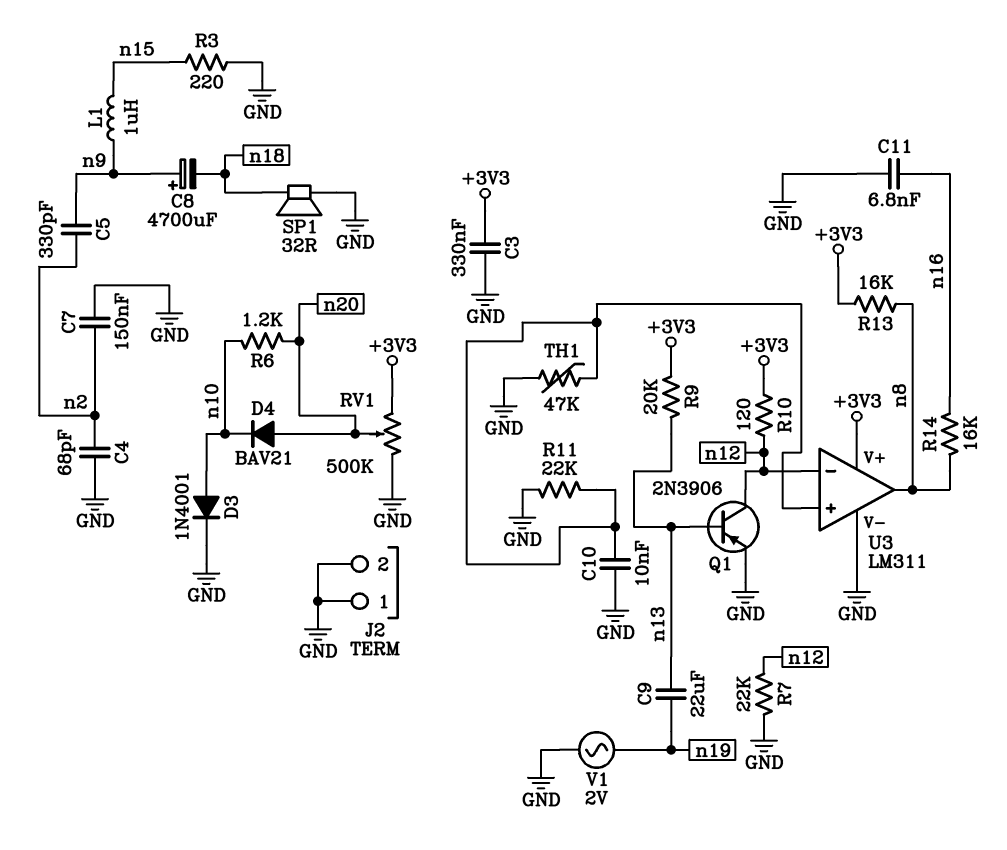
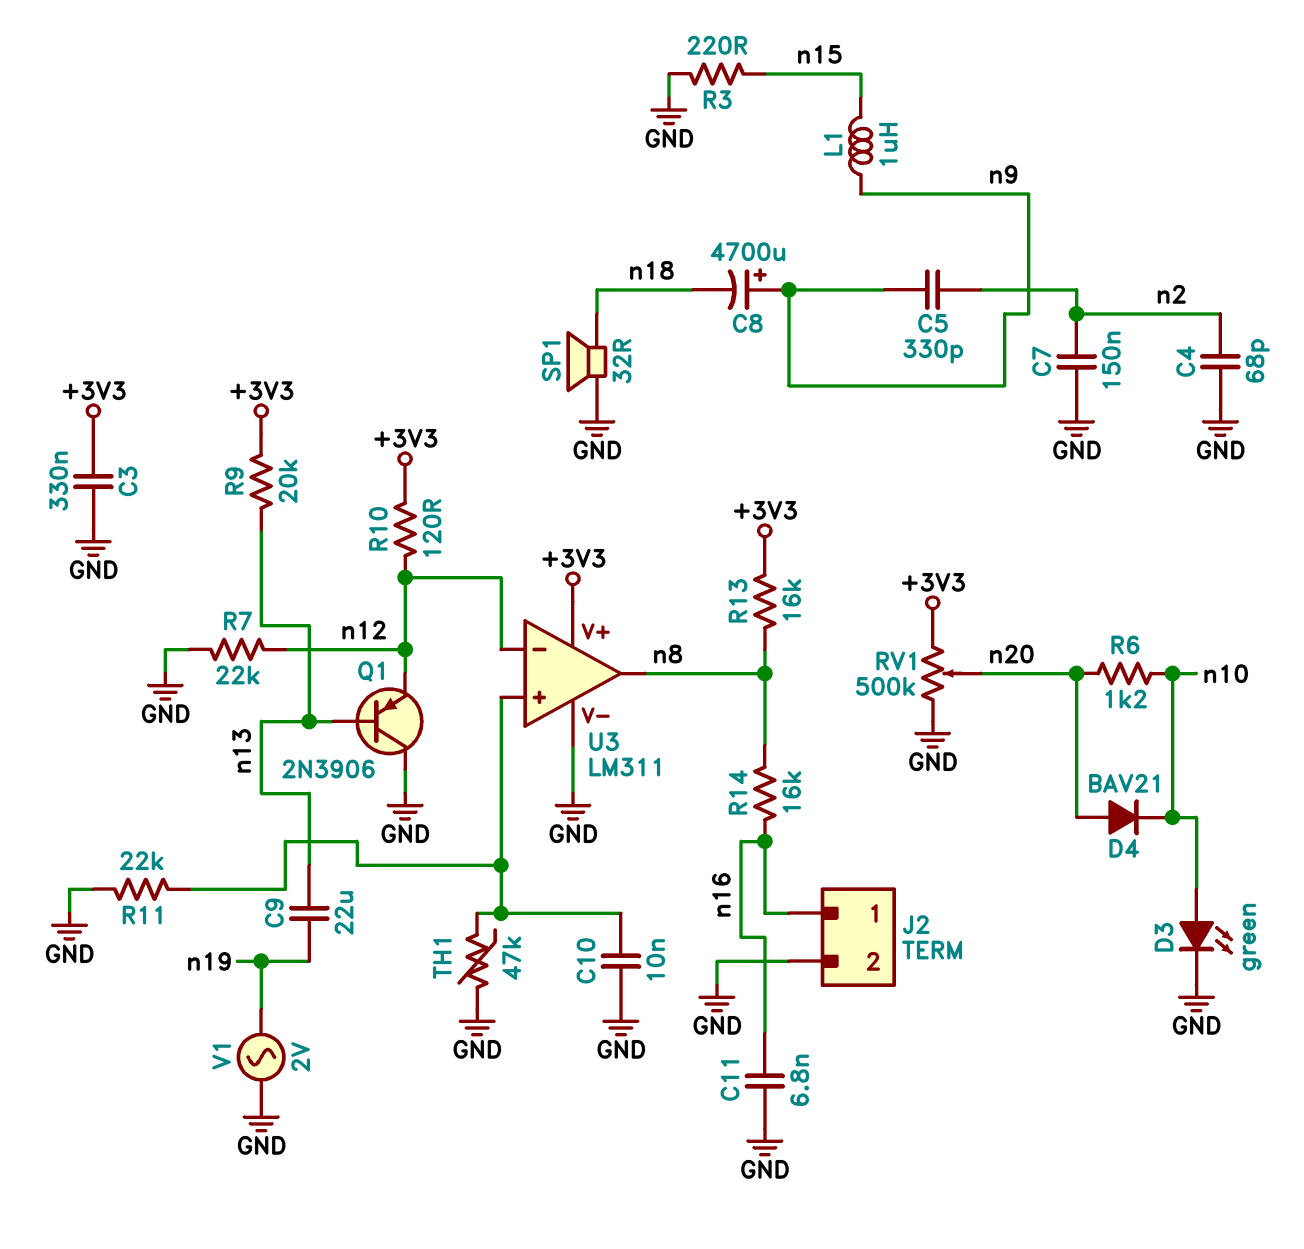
D3: diode 1N4001 (A n10, K GND) -> LED green (A n10, K GND)
J2 pin 1: GND -> n16
Q1: PNP 2N3906 (B n13, C n12, E GND) -> PNP 2N3906 (B n13, C GND, E n12)

